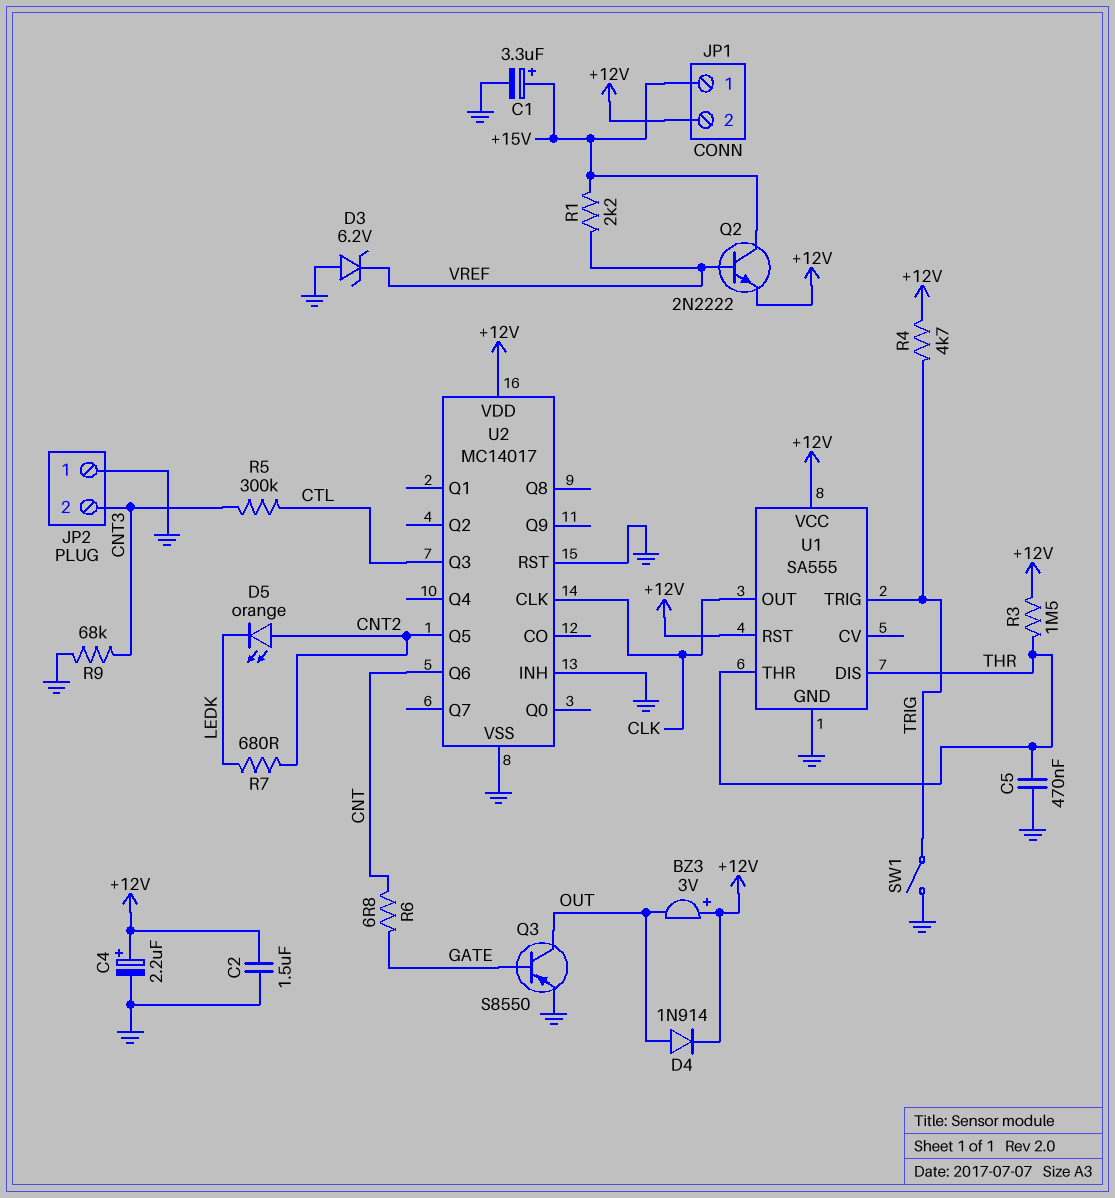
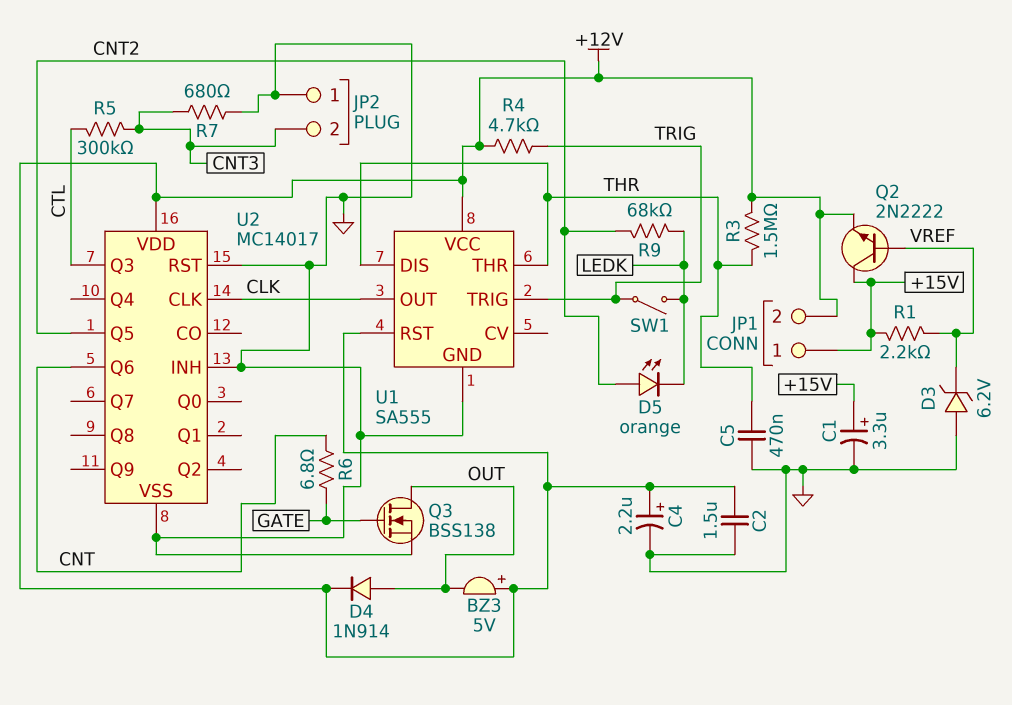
BZ3: buzzer 3V (plus +12V, minus OUT) -> buzzer 5V (plus +12V, minus OUT)
Q3: PNP S8550 (B GATE, C OUT, E GND) -> NMOS BSS138 (G GATE, D OUT, S GND)
R7: 680 (CNT2, LEDK) -> 680 (CNT3, GND)
R9: 68k (CNT3, GND) -> 68k (CNT2, LEDK)
SW1: switch (GND, TRIG) -> switch (LEDK, TRIG)

